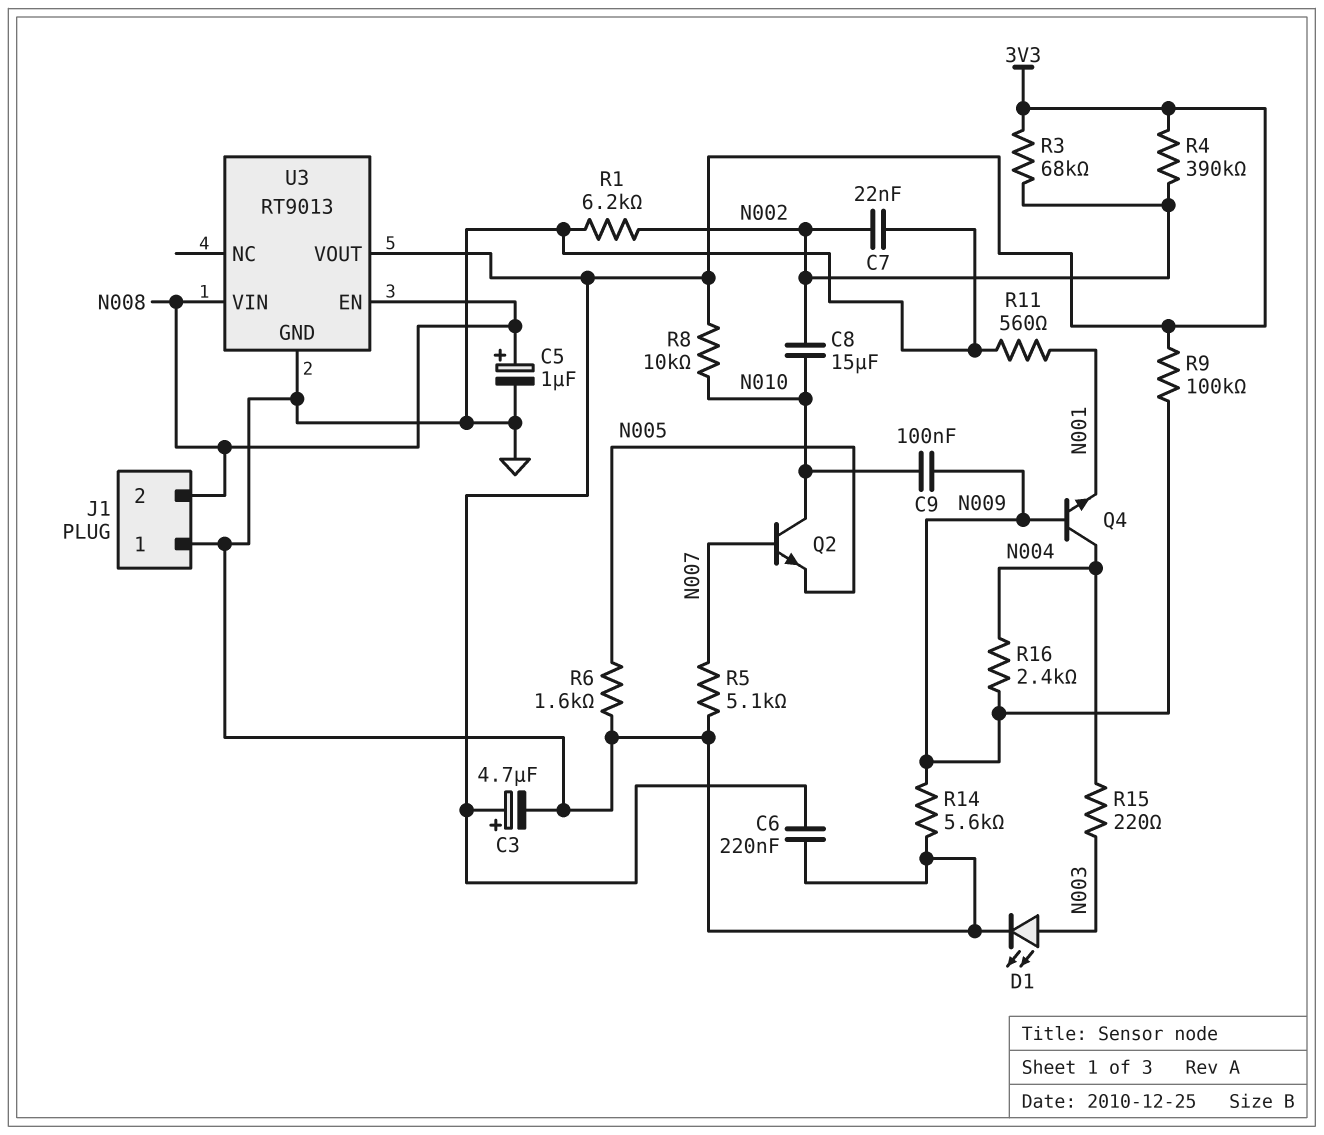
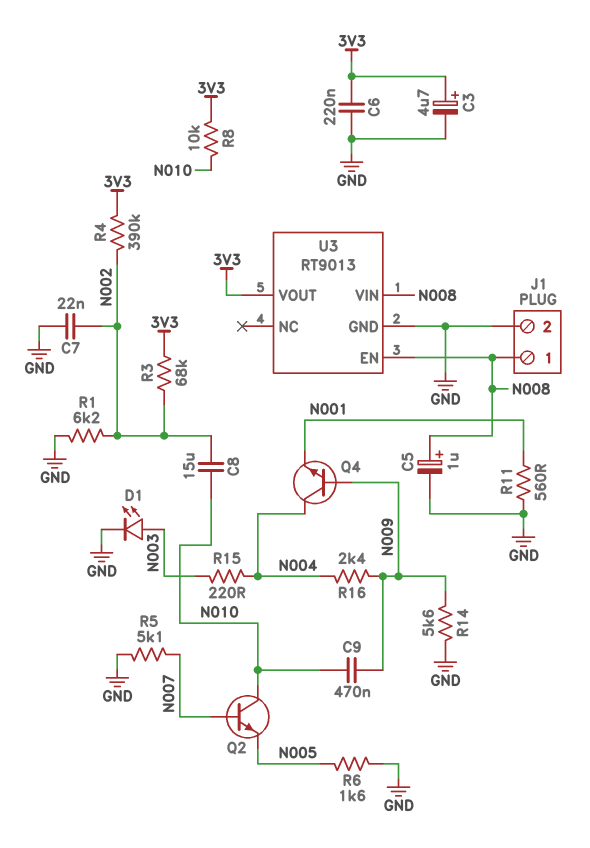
C9: 100nF (N009, N010) -> 470nF (N009, N010)
J1 pin 1: GND -> N008
J1 pin 2: N008 -> GND
R9: 100k (3V3, N009) -> none

